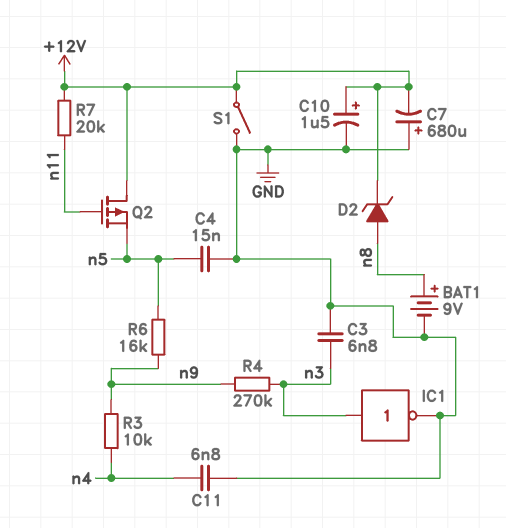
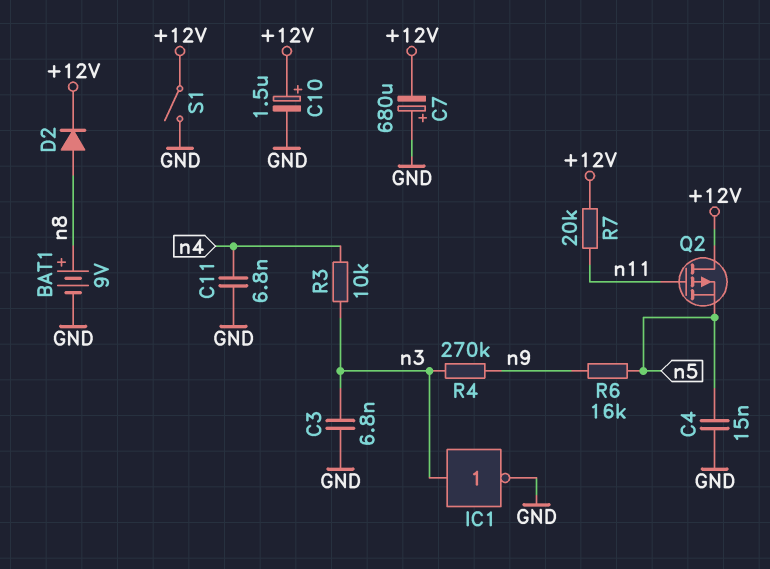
D2: zener (A n8, K +12V) -> diode (A n8, K +12V)
R3: 10k (n4, n9) -> 10k (n3, n4)

